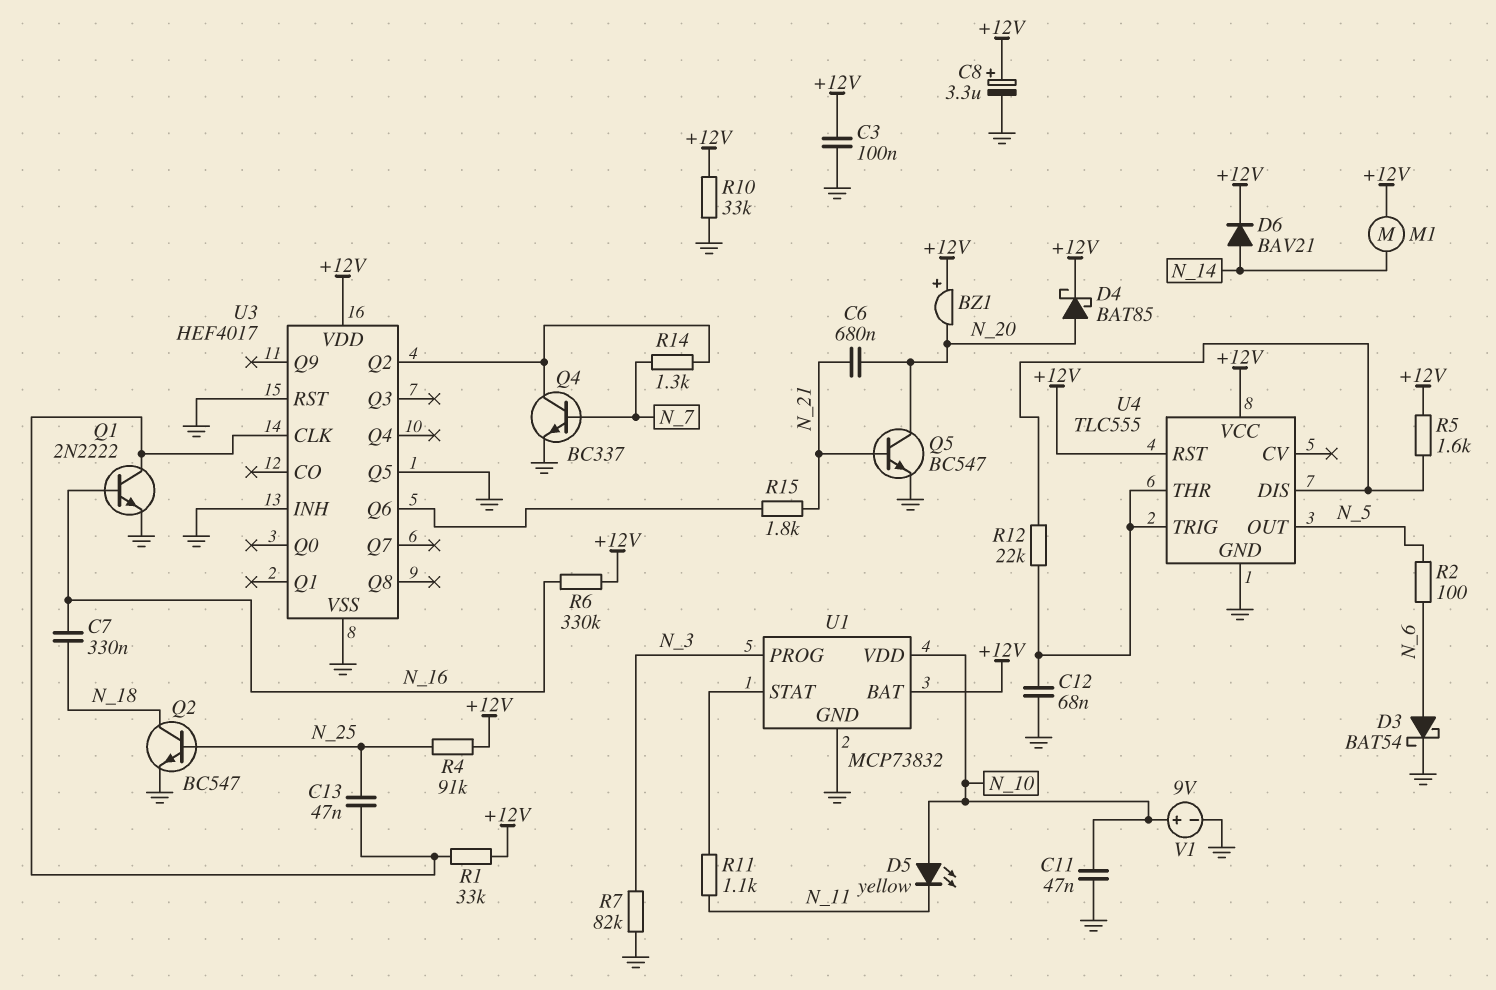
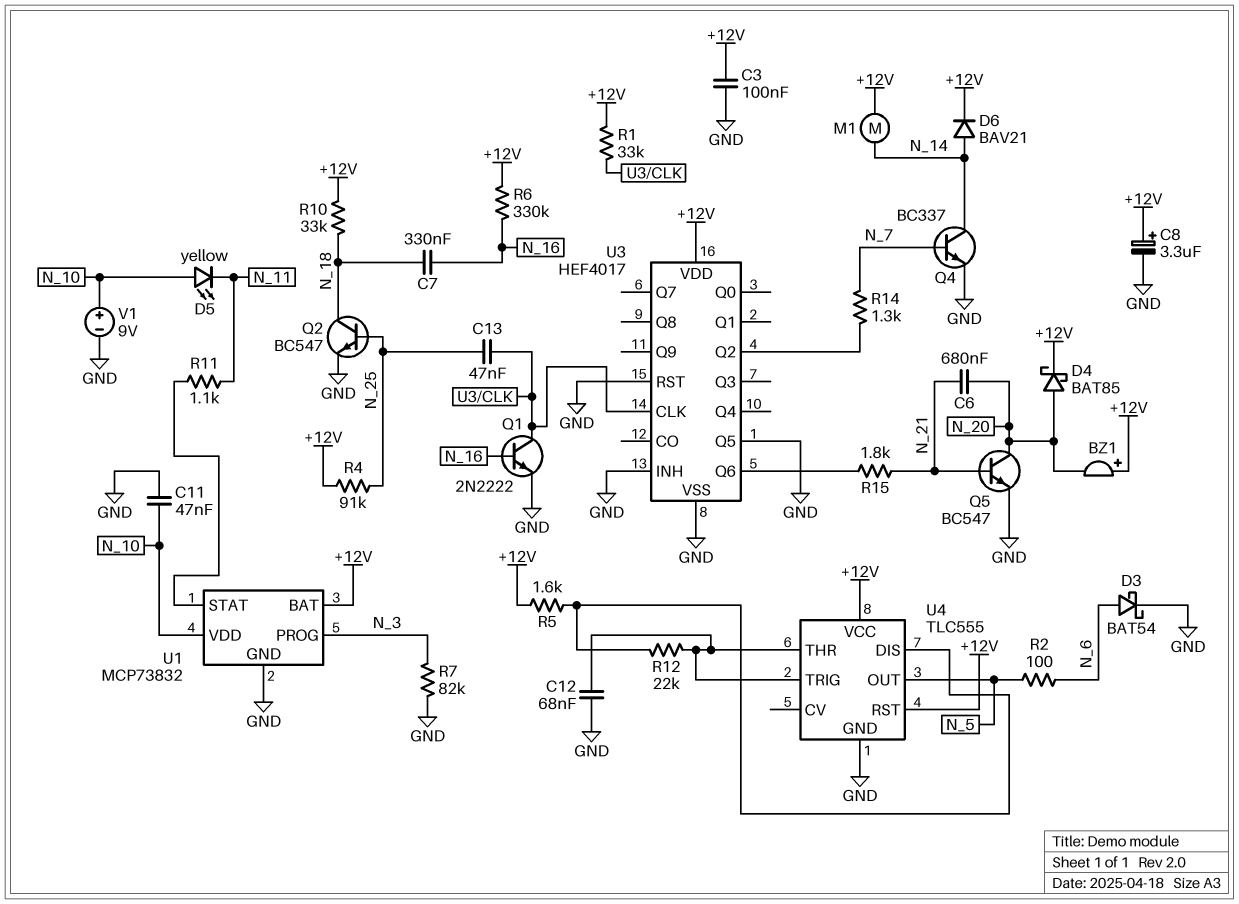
Q4: NPN BC337 (B N_7, C U3/Q2, E GND) -> NPN BC337 (B N_7, C N_14, E GND)
R10: 33k (+12V, GND) -> 33k (+12V, N_18)

